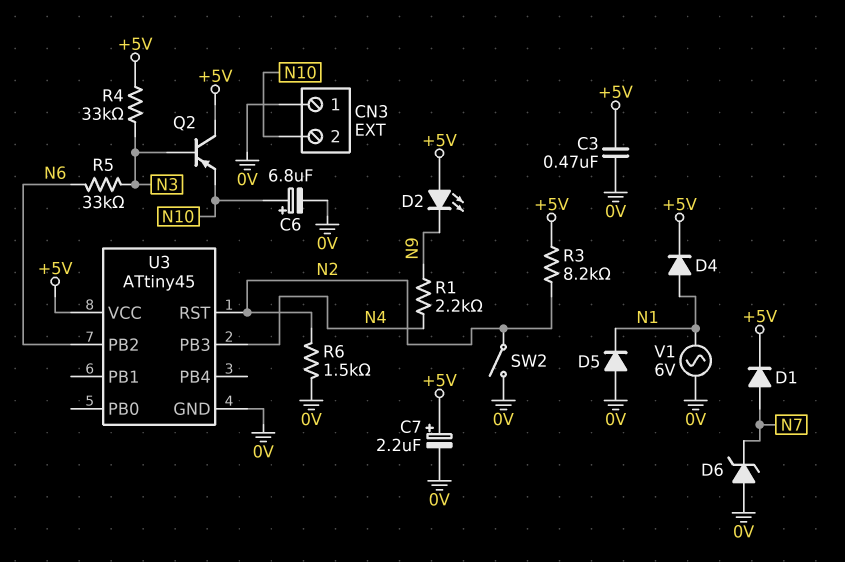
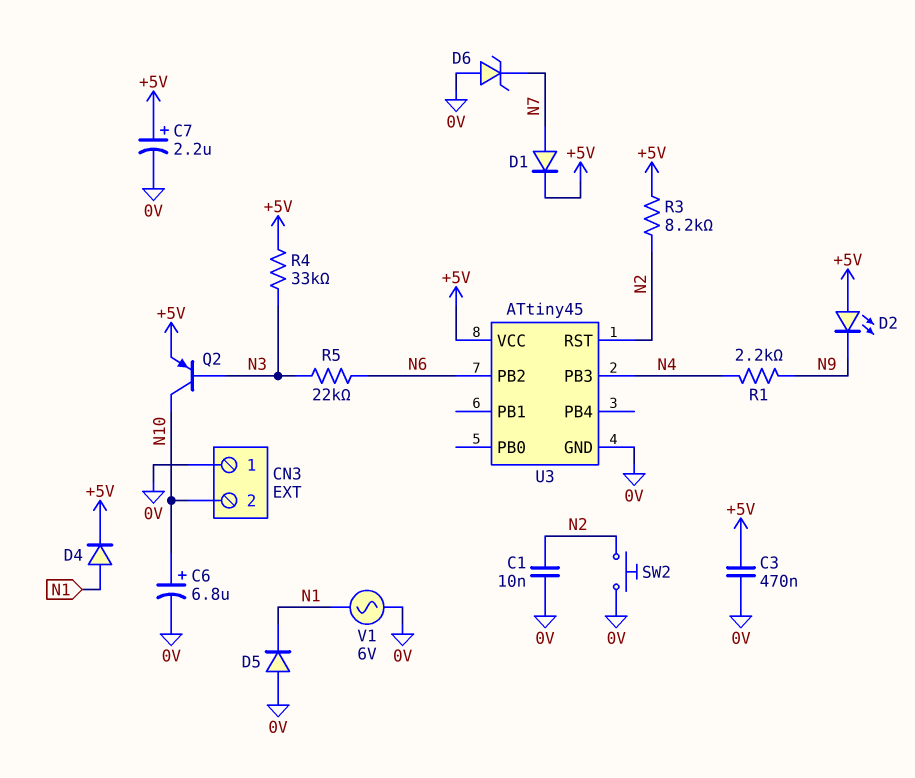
C1: none -> 10nF (0V, N2)
Q2: PNP (B N3, C +5V, E N10) -> PNP (B N3, C N10, E +5V)
R5: 33k (N3, N6) -> 22k (N3, N6)
R6: 1.5k (0V, N2) -> none
SW2: switch (0V, N2) -> button (0V, N2)

